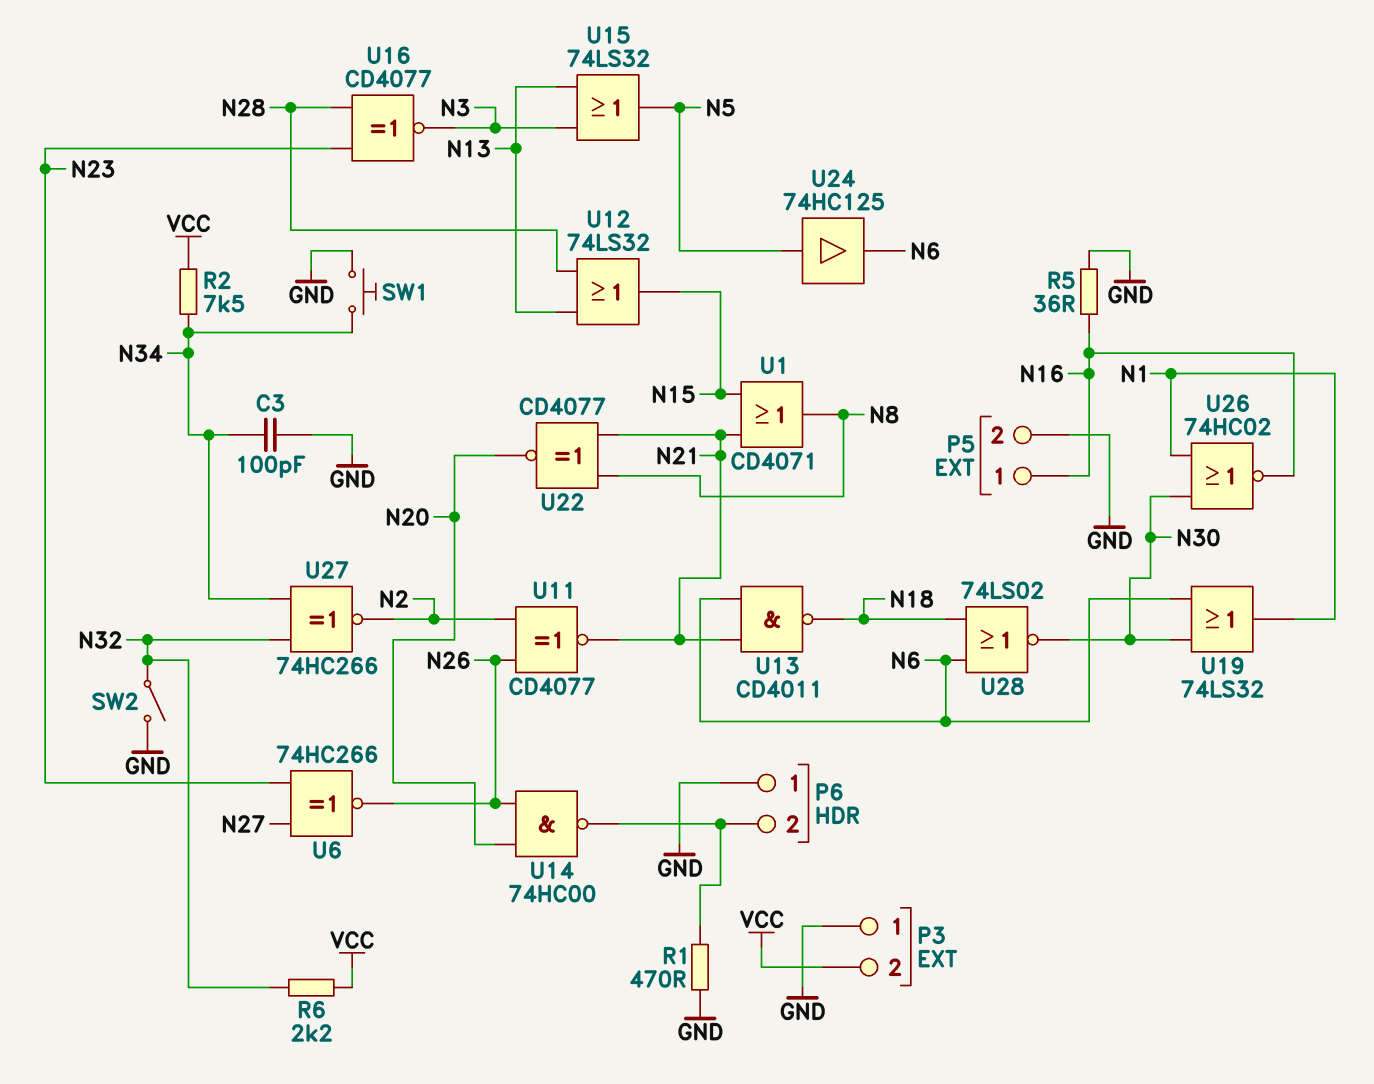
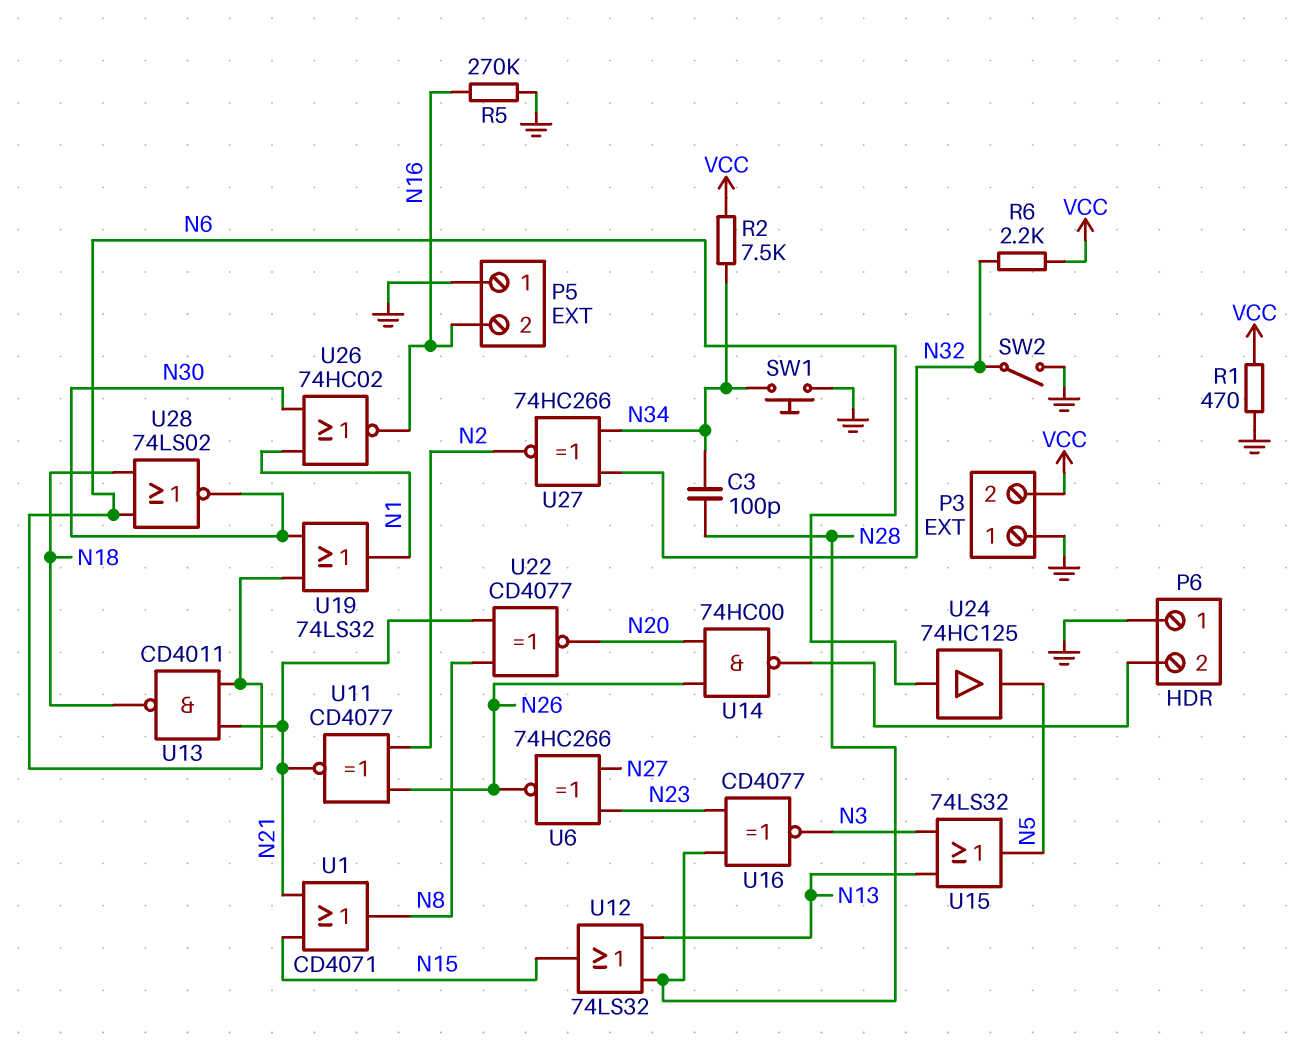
C3: 100pF (GND, N34) -> 100pF (N28, N34)
P5 pin 1: N16 -> GND
P5 pin 2: GND -> N16
R1: 470 (GND, P6/2) -> 470 (GND, VCC)
R5: 36 (GND, N16) -> 270k (GND, N16)
U24: buffer 74HC125 (in N5, out N6) -> buffer 74HC125 (in N6, out N5)

